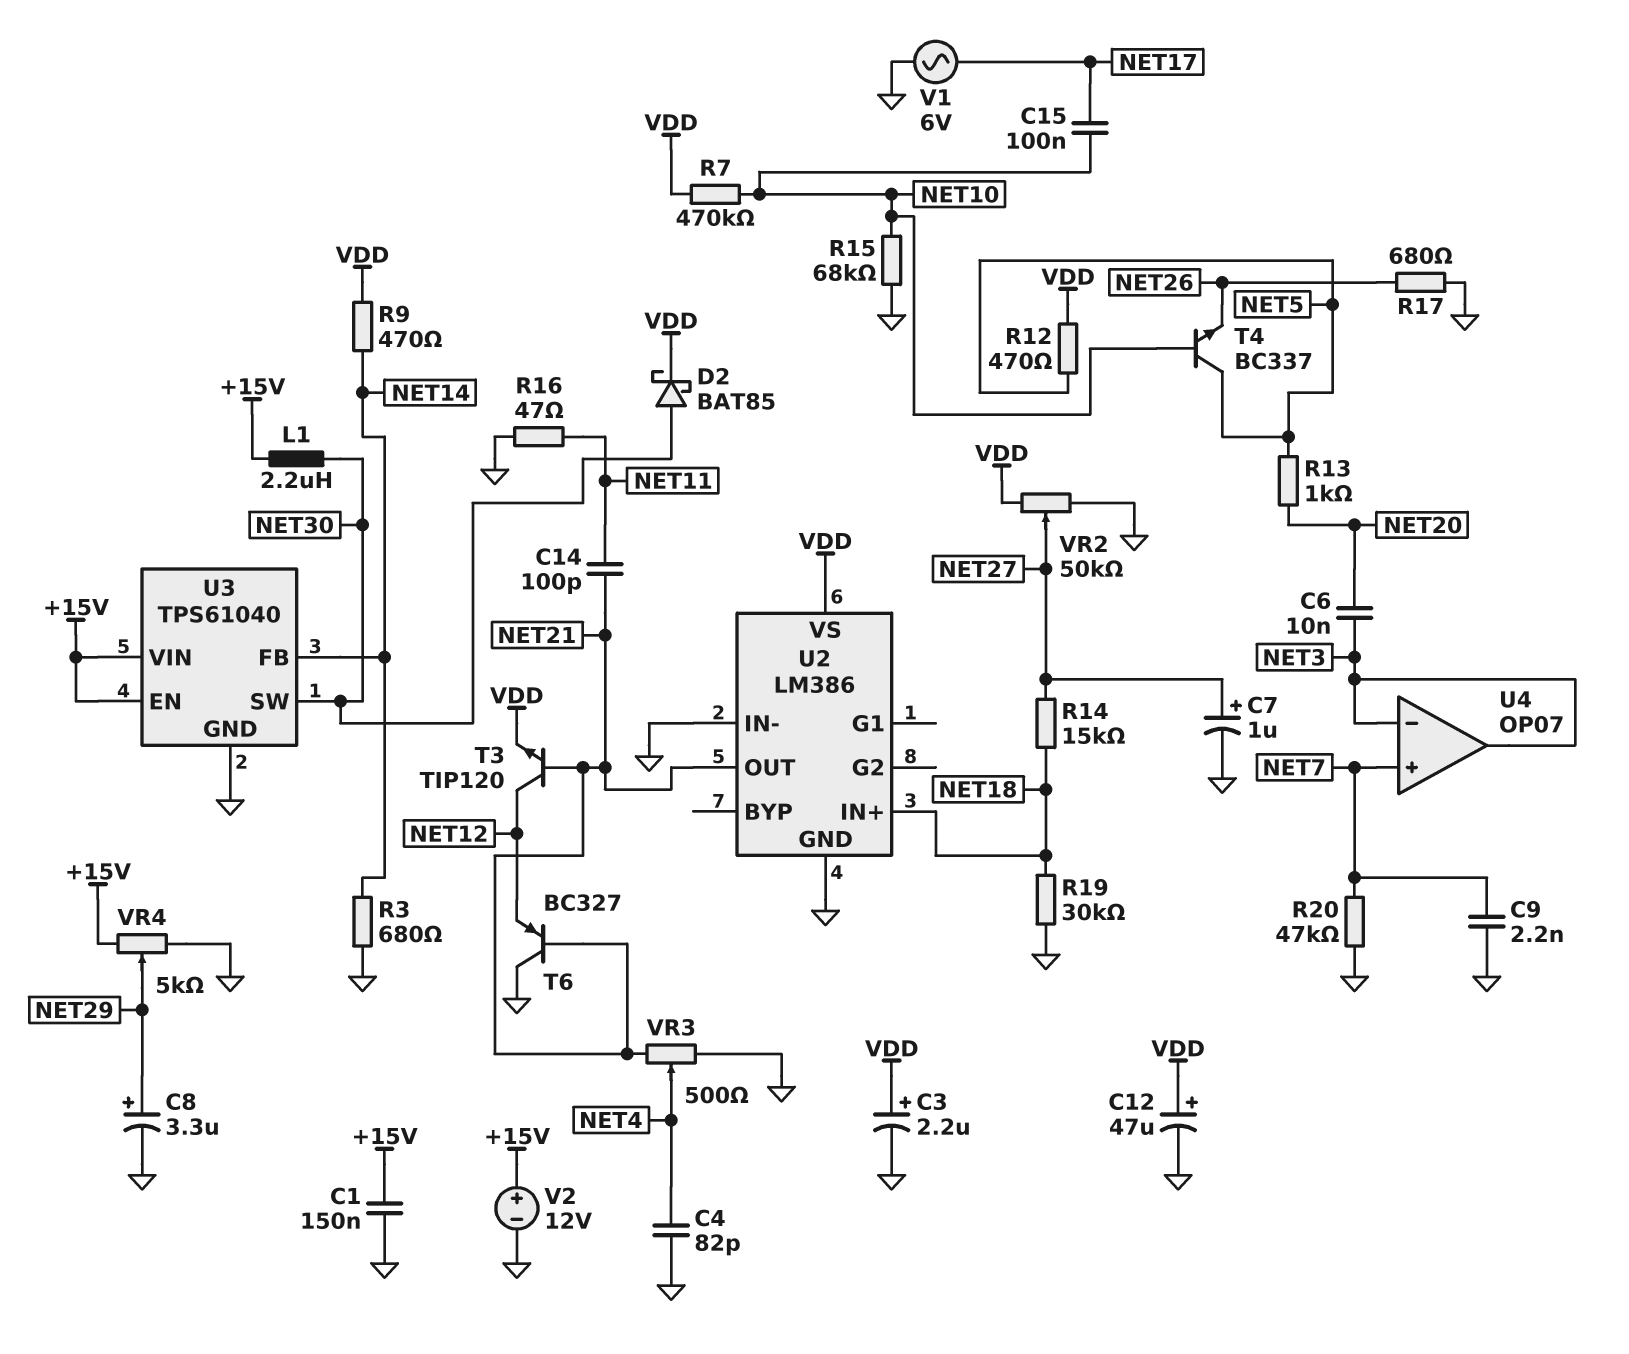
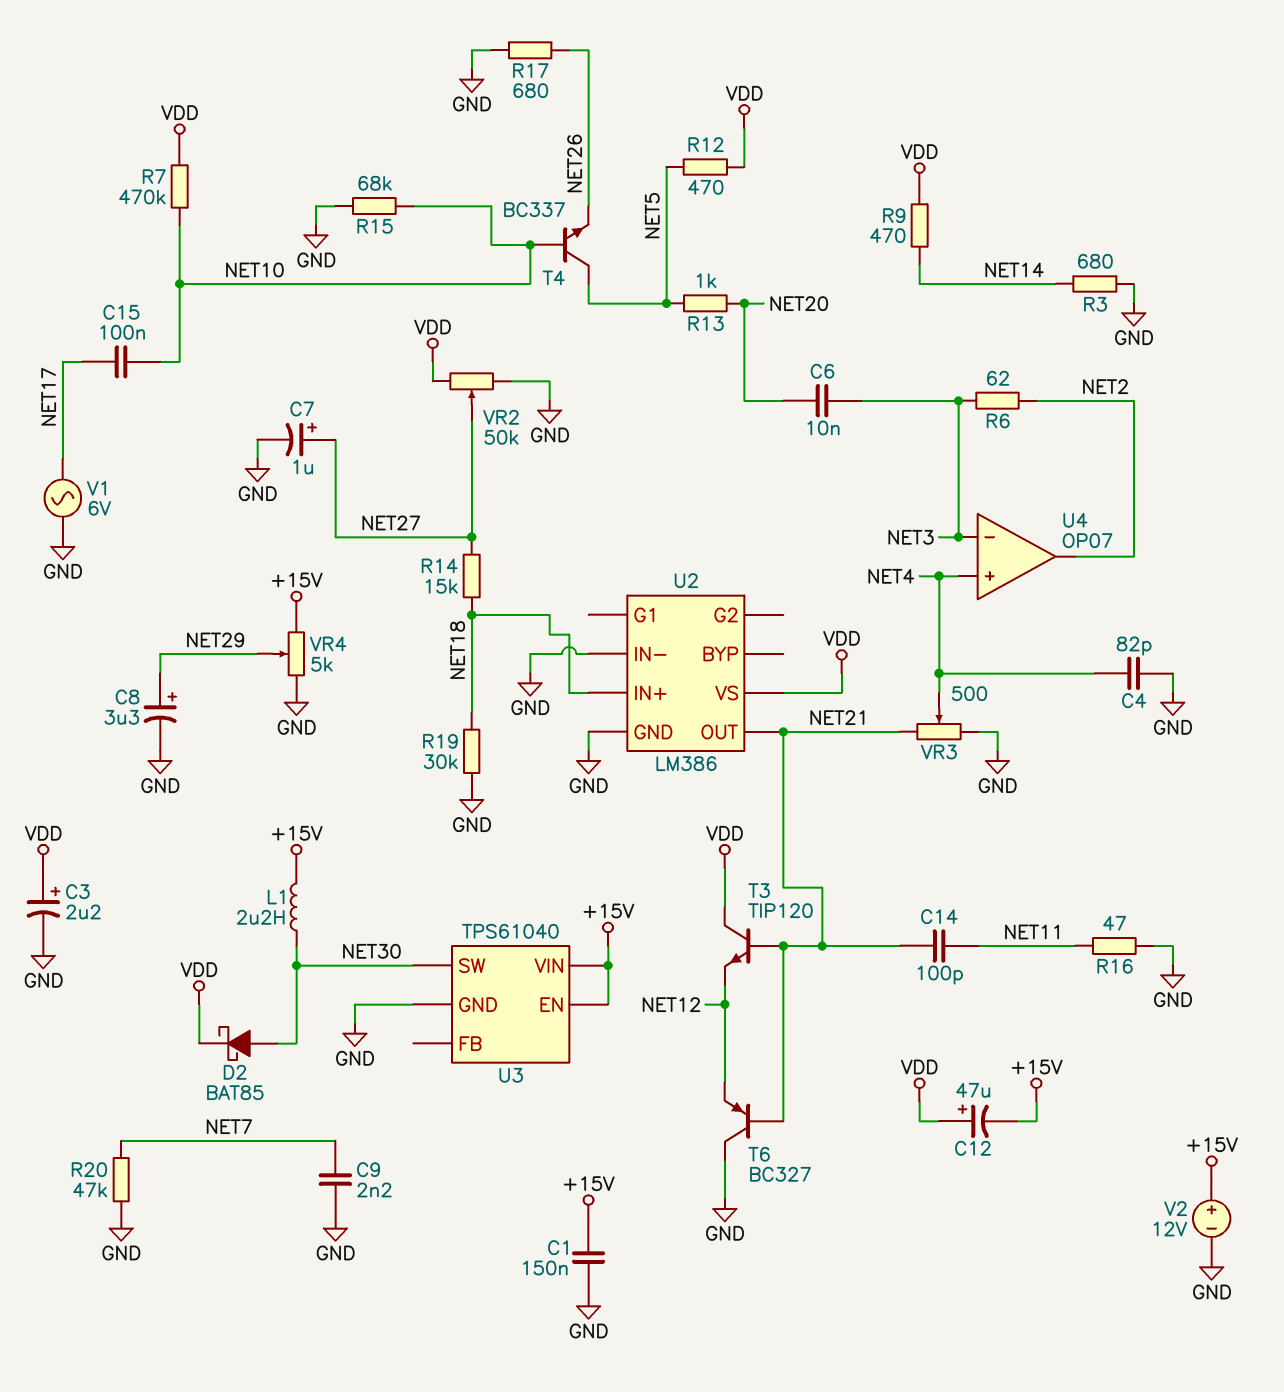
C12: 47uF (plus VDD, minus GND) -> 47uF (plus VDD, minus +15V)
R6: none -> 62 (NET2, NET3)
T3: NPN TIP120 (B NET21, C NET12, E VDD) -> NPN TIP120 (B NET21, C VDD, E NET12)
U3 pin FB: NET14 -> none
U4 pin in+: NET7 -> NET4
U4 pin out: NET3 -> NET2

